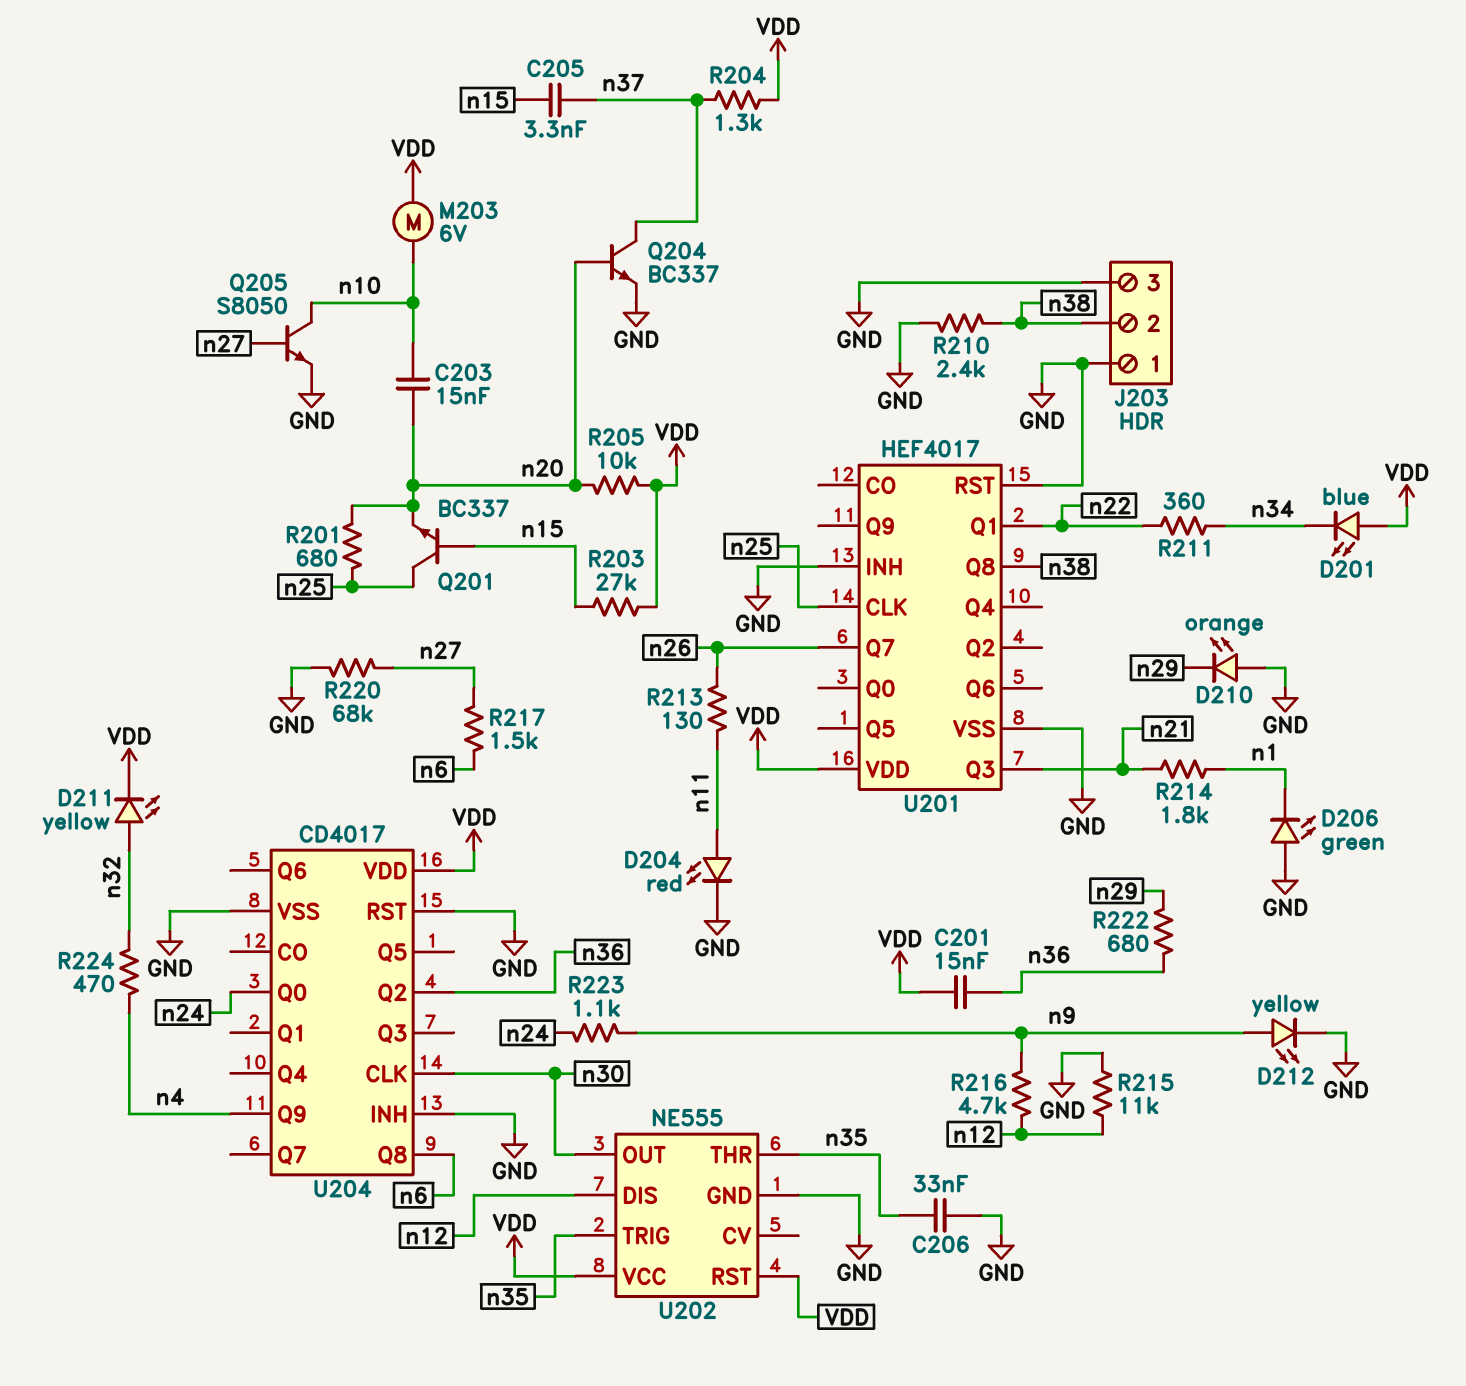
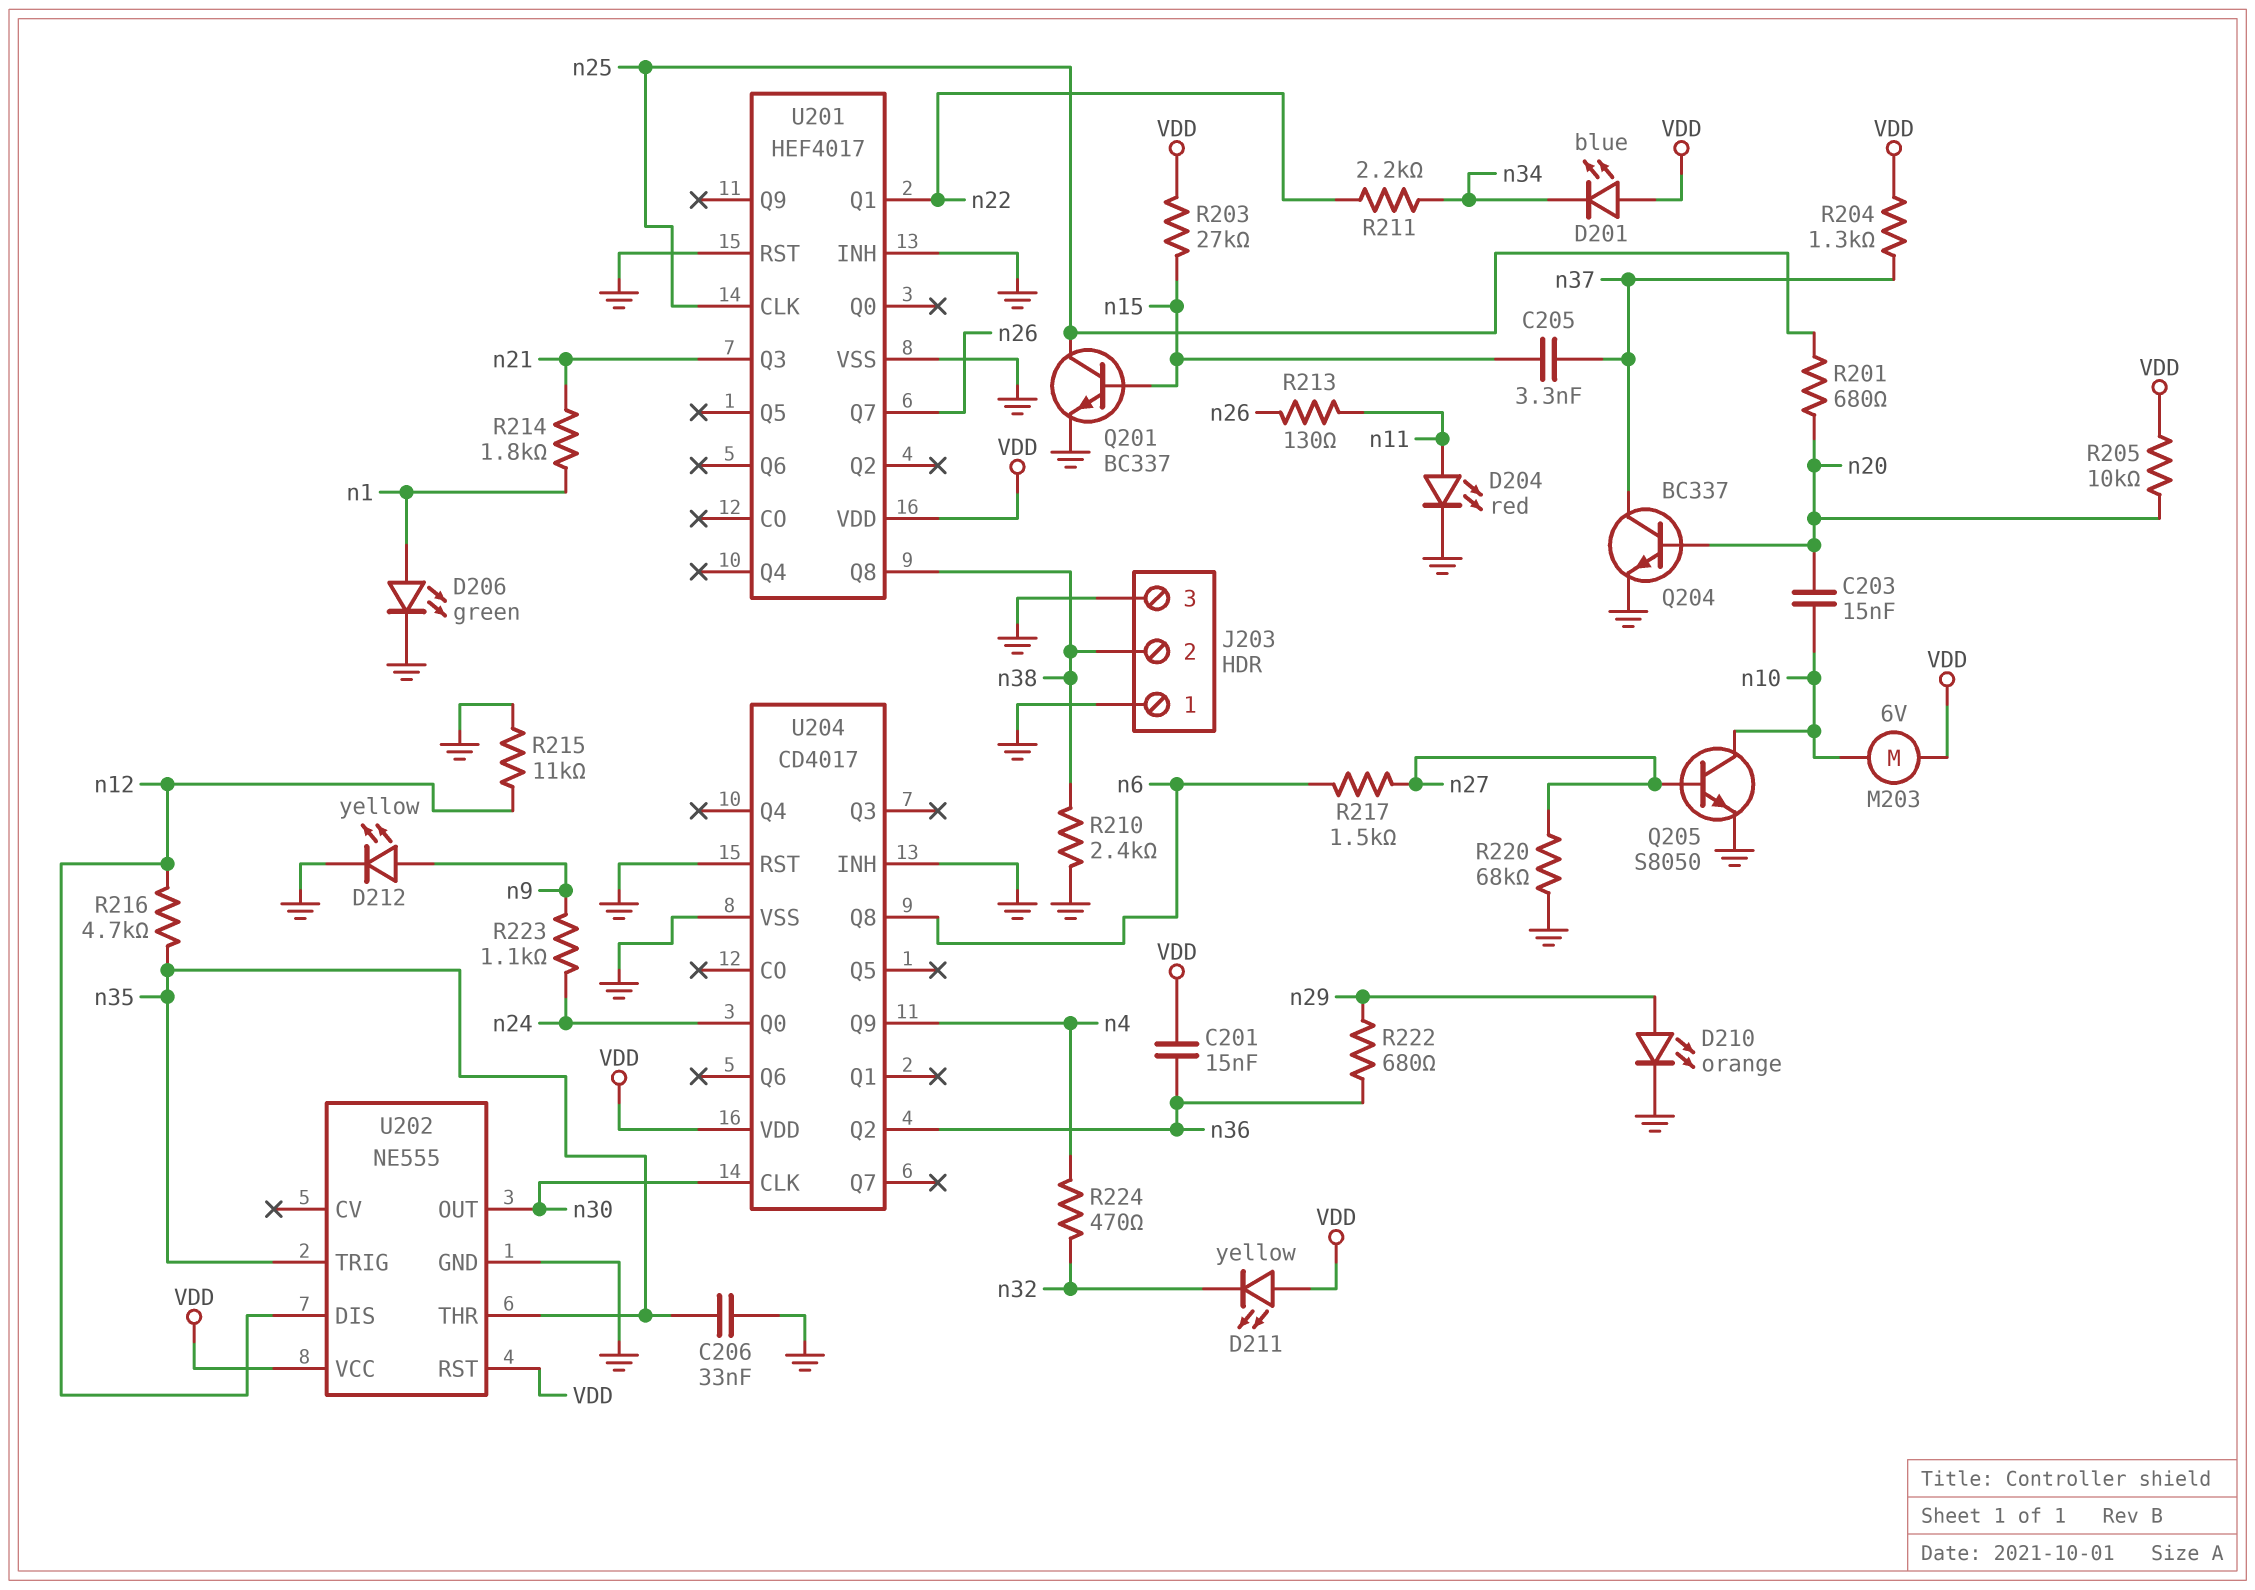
D206: LED green (A GND, K n1) -> LED green (A n1, K GND)
D210: LED orange (A GND, K n29) -> LED orange (A n29, K GND)
D211: LED yellow (A n32, K VDD) -> LED yellow (A VDD, K n32)
Q201: NPN BC337 (B n15, C n25, E n20) -> NPN BC337 (B n15, C n25, E GND)
R211: 360 (n22, n34) -> 2.2k (n22, n34)
R216: 4.7k (n9, n12) -> 4.7k (n12, n35)

